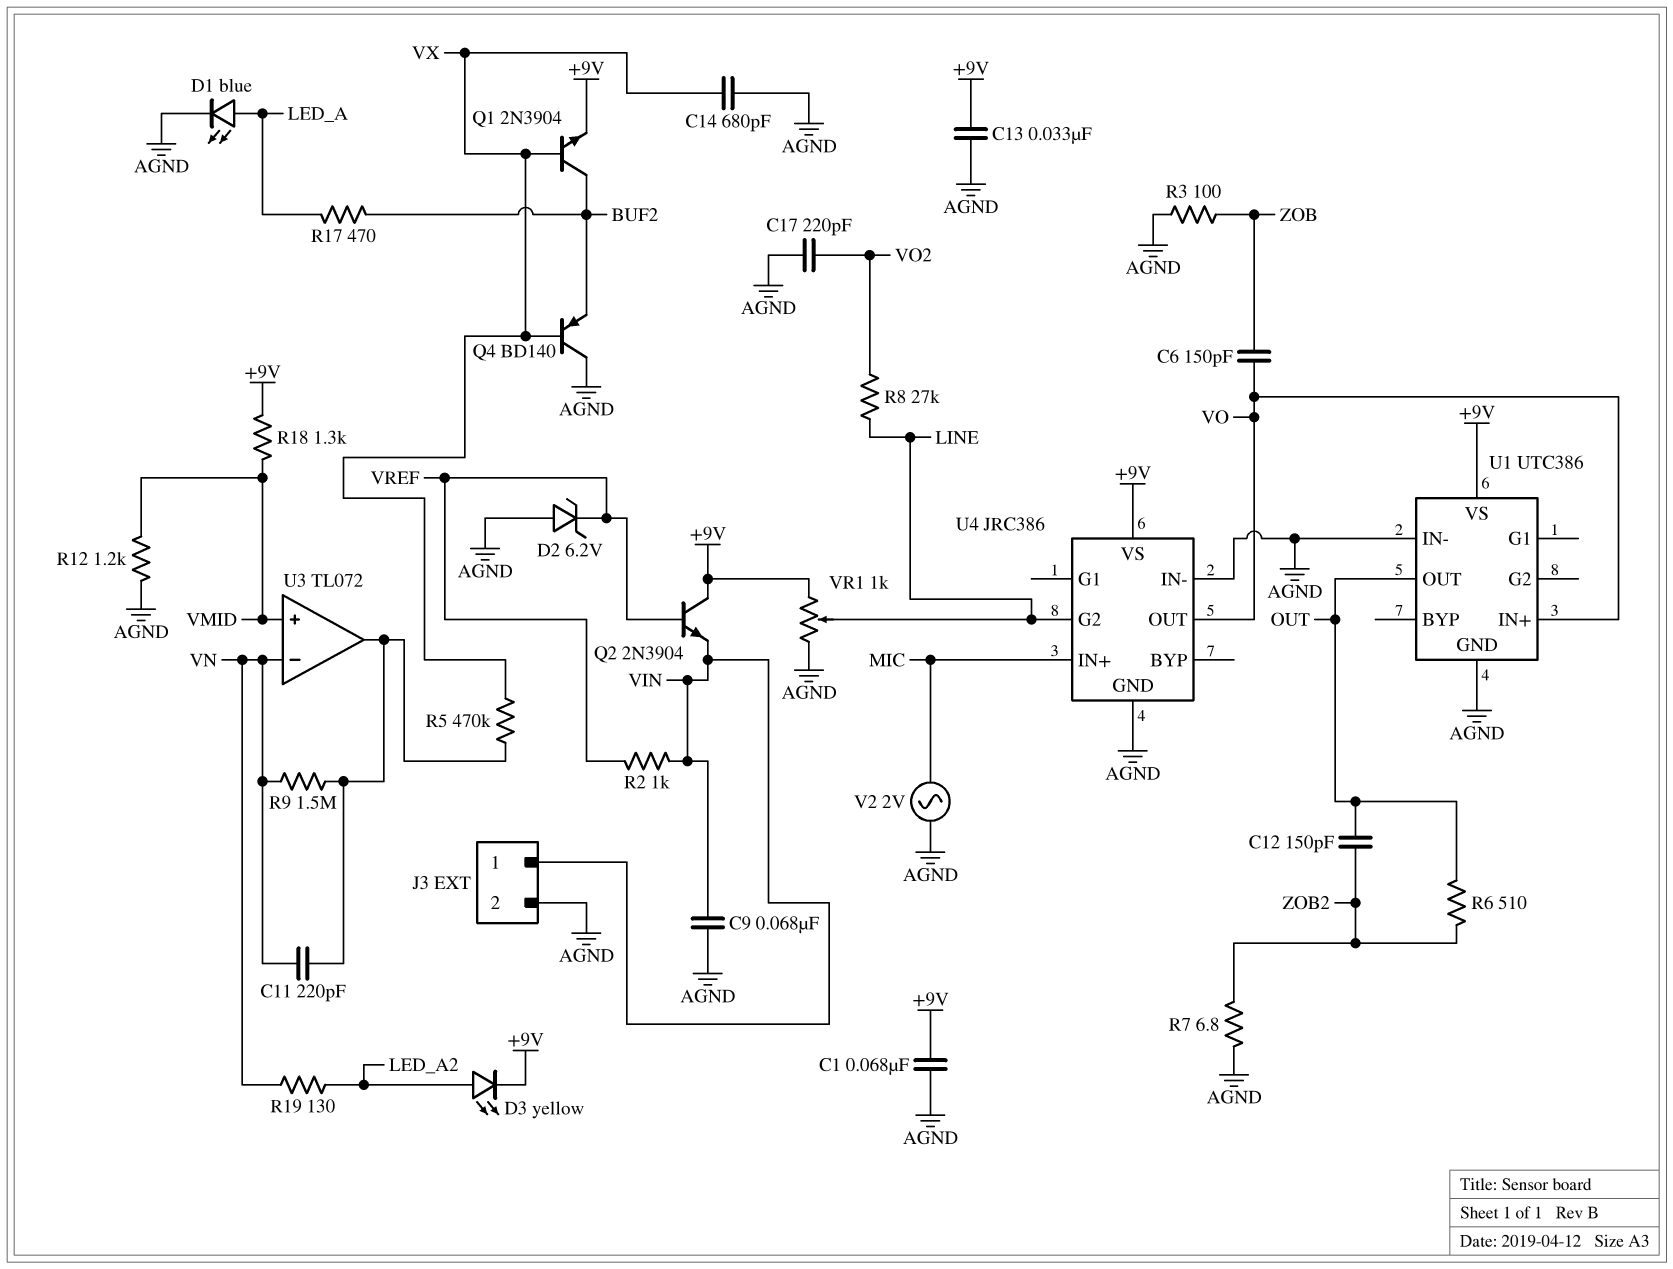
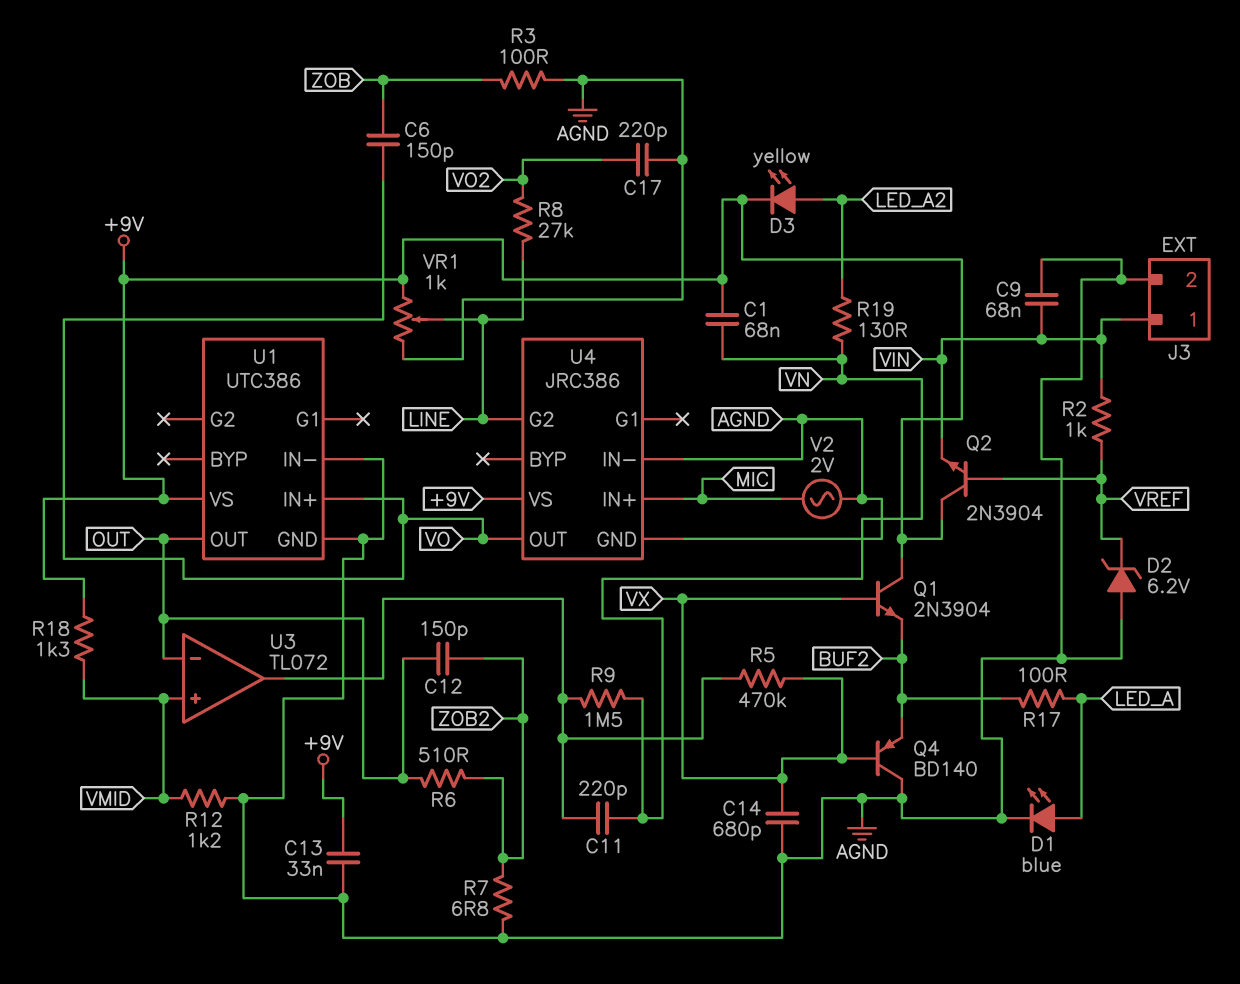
C1: 68nF (+9V, AGND) -> 68nF (+9V, VN)
Q1: NPN 2N3904 (B VX, C BUF2, E +9V) -> NPN 2N3904 (B VX, C +9V, E BUF2)
R17: 470 (BUF2, LED_A) -> 100 (BUF2, LED_A)
U3 pin in-: VN -> OUT

